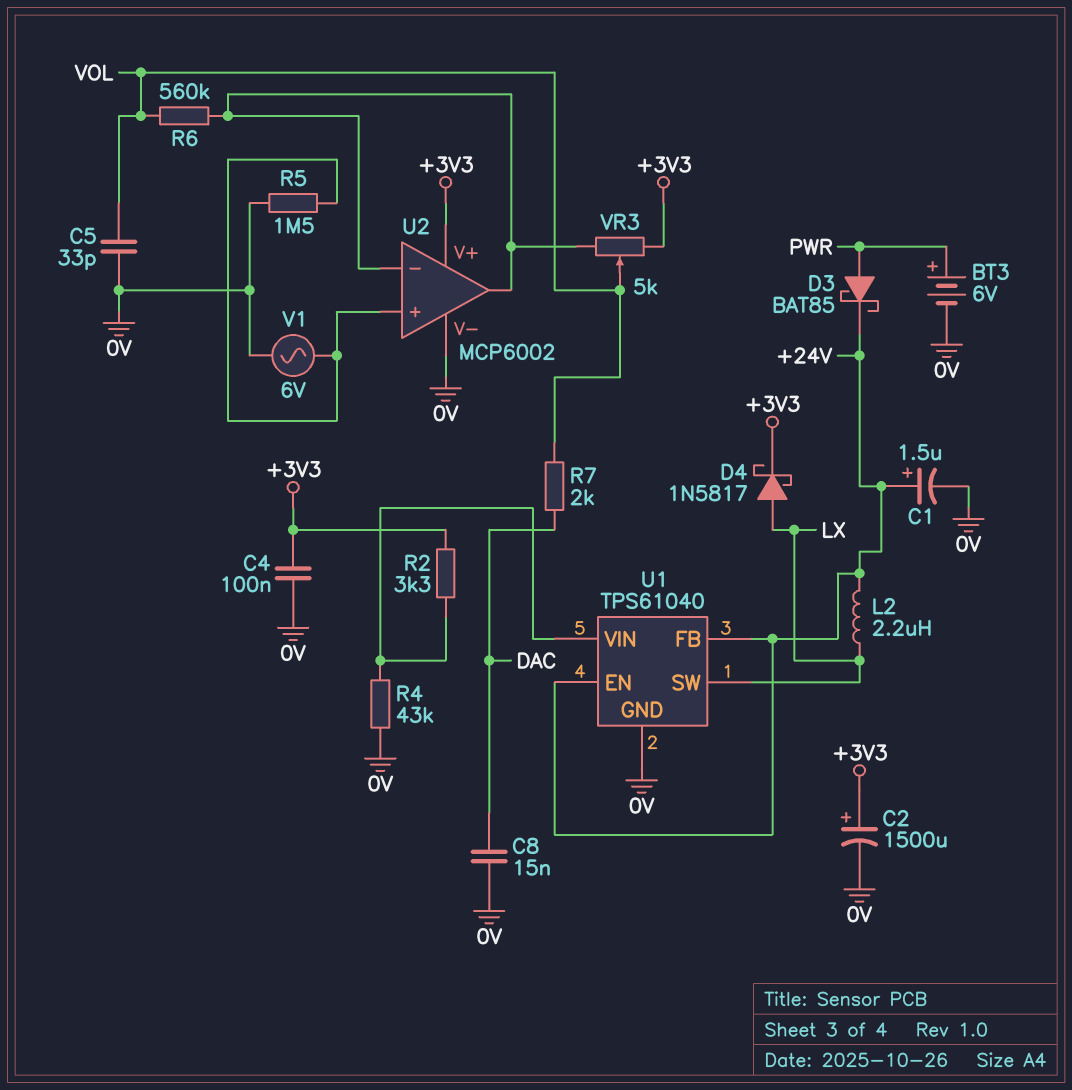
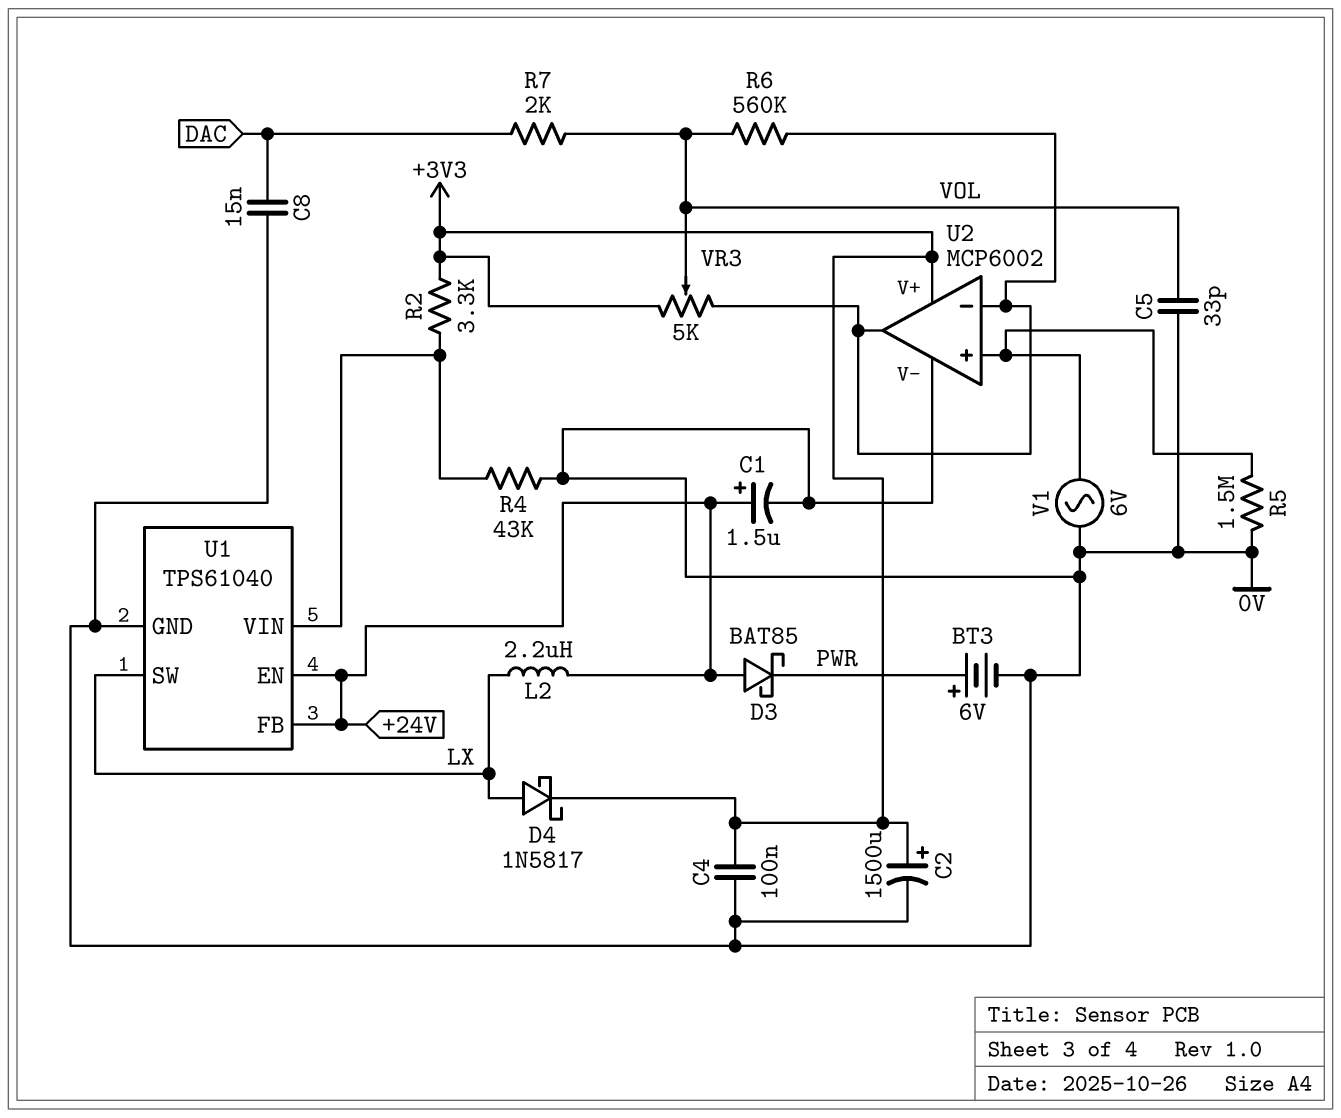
D3: schottky BAT85 (A PWR, K +24V) -> schottky BAT85 (A +24V, K PWR)

